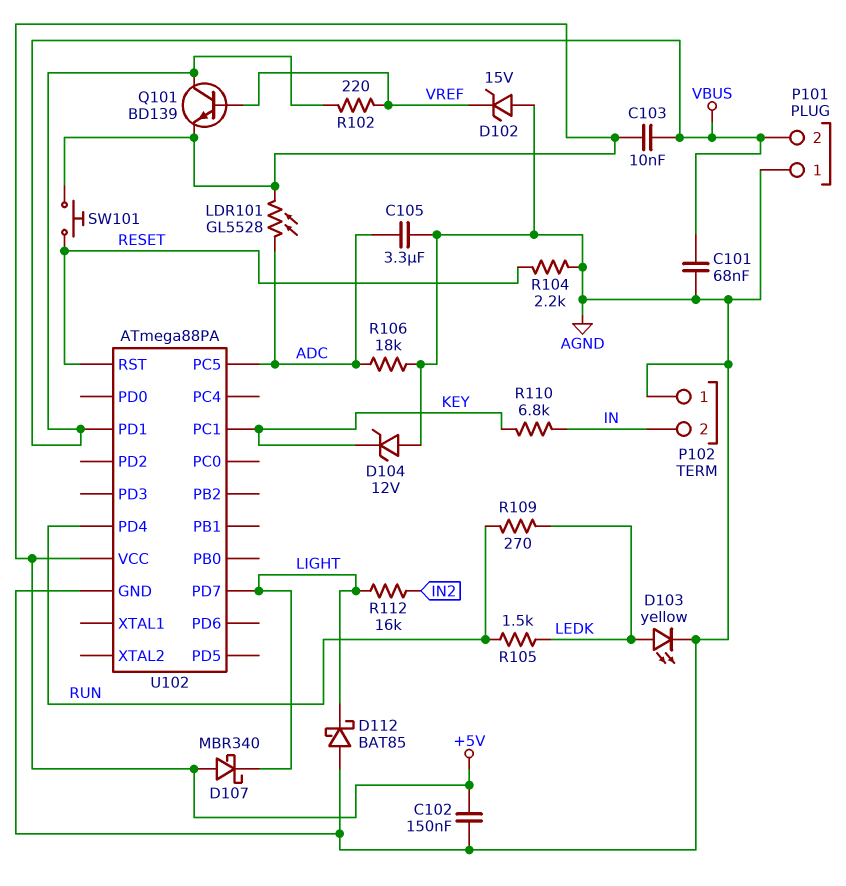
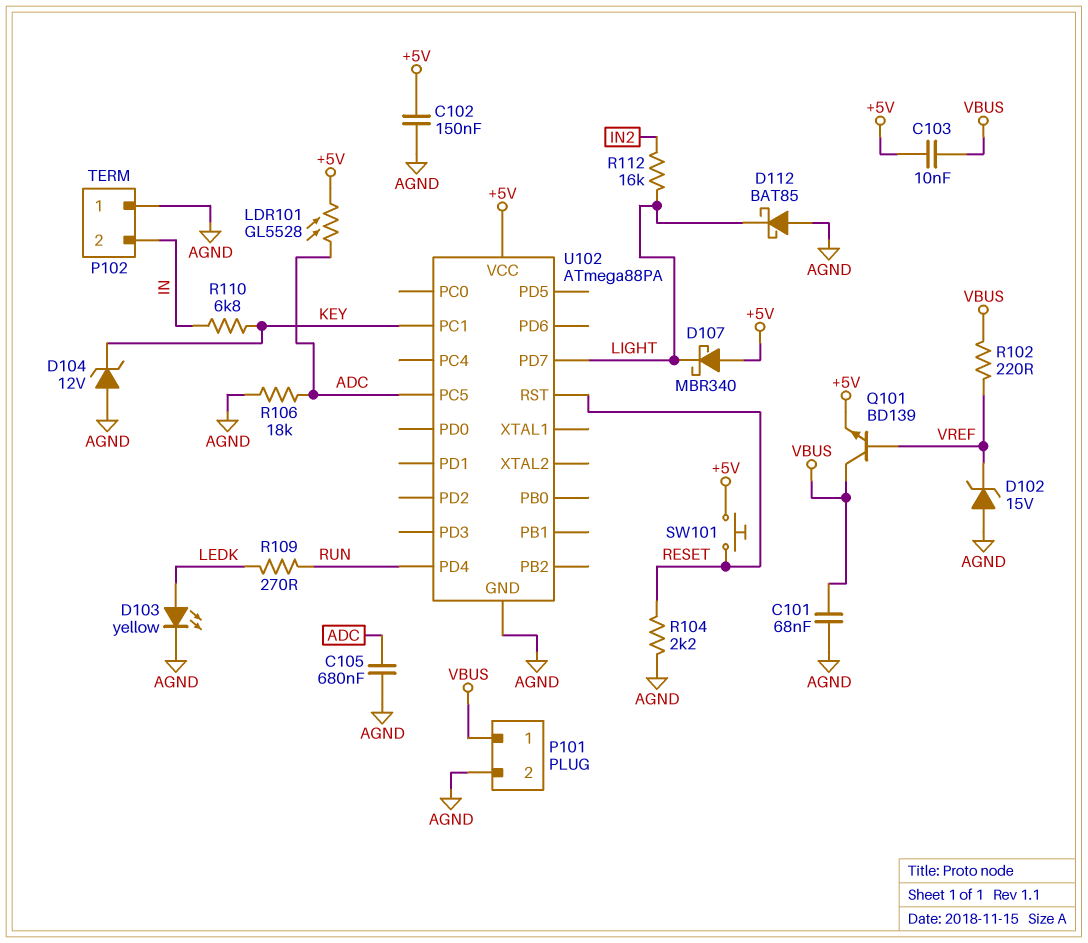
C105: 3.3uF (ADC, AGND) -> 680nF (ADC, AGND)
P101 pin 1: AGND -> VBUS
P101 pin 2: VBUS -> AGND
R105: 1.5k (LEDK, RUN) -> none
U102 pin PD1: VBUS -> none

